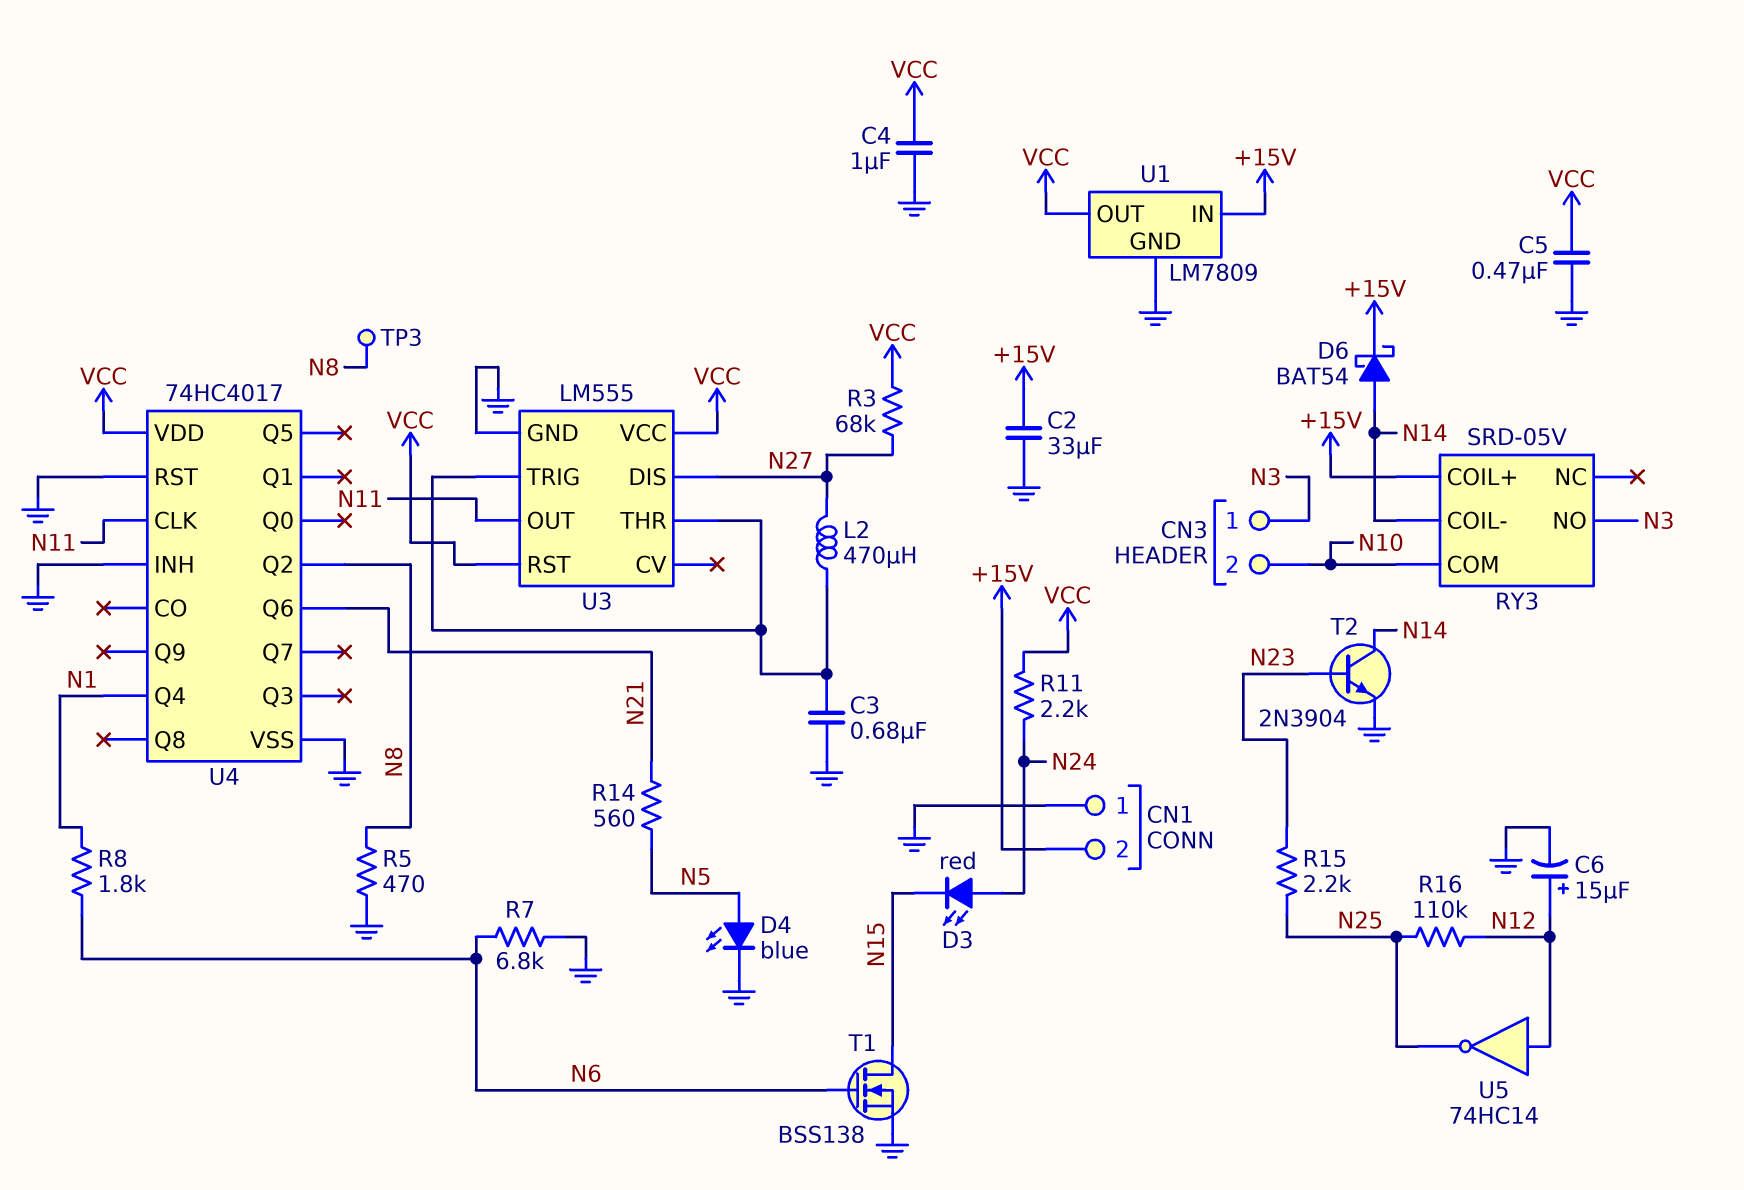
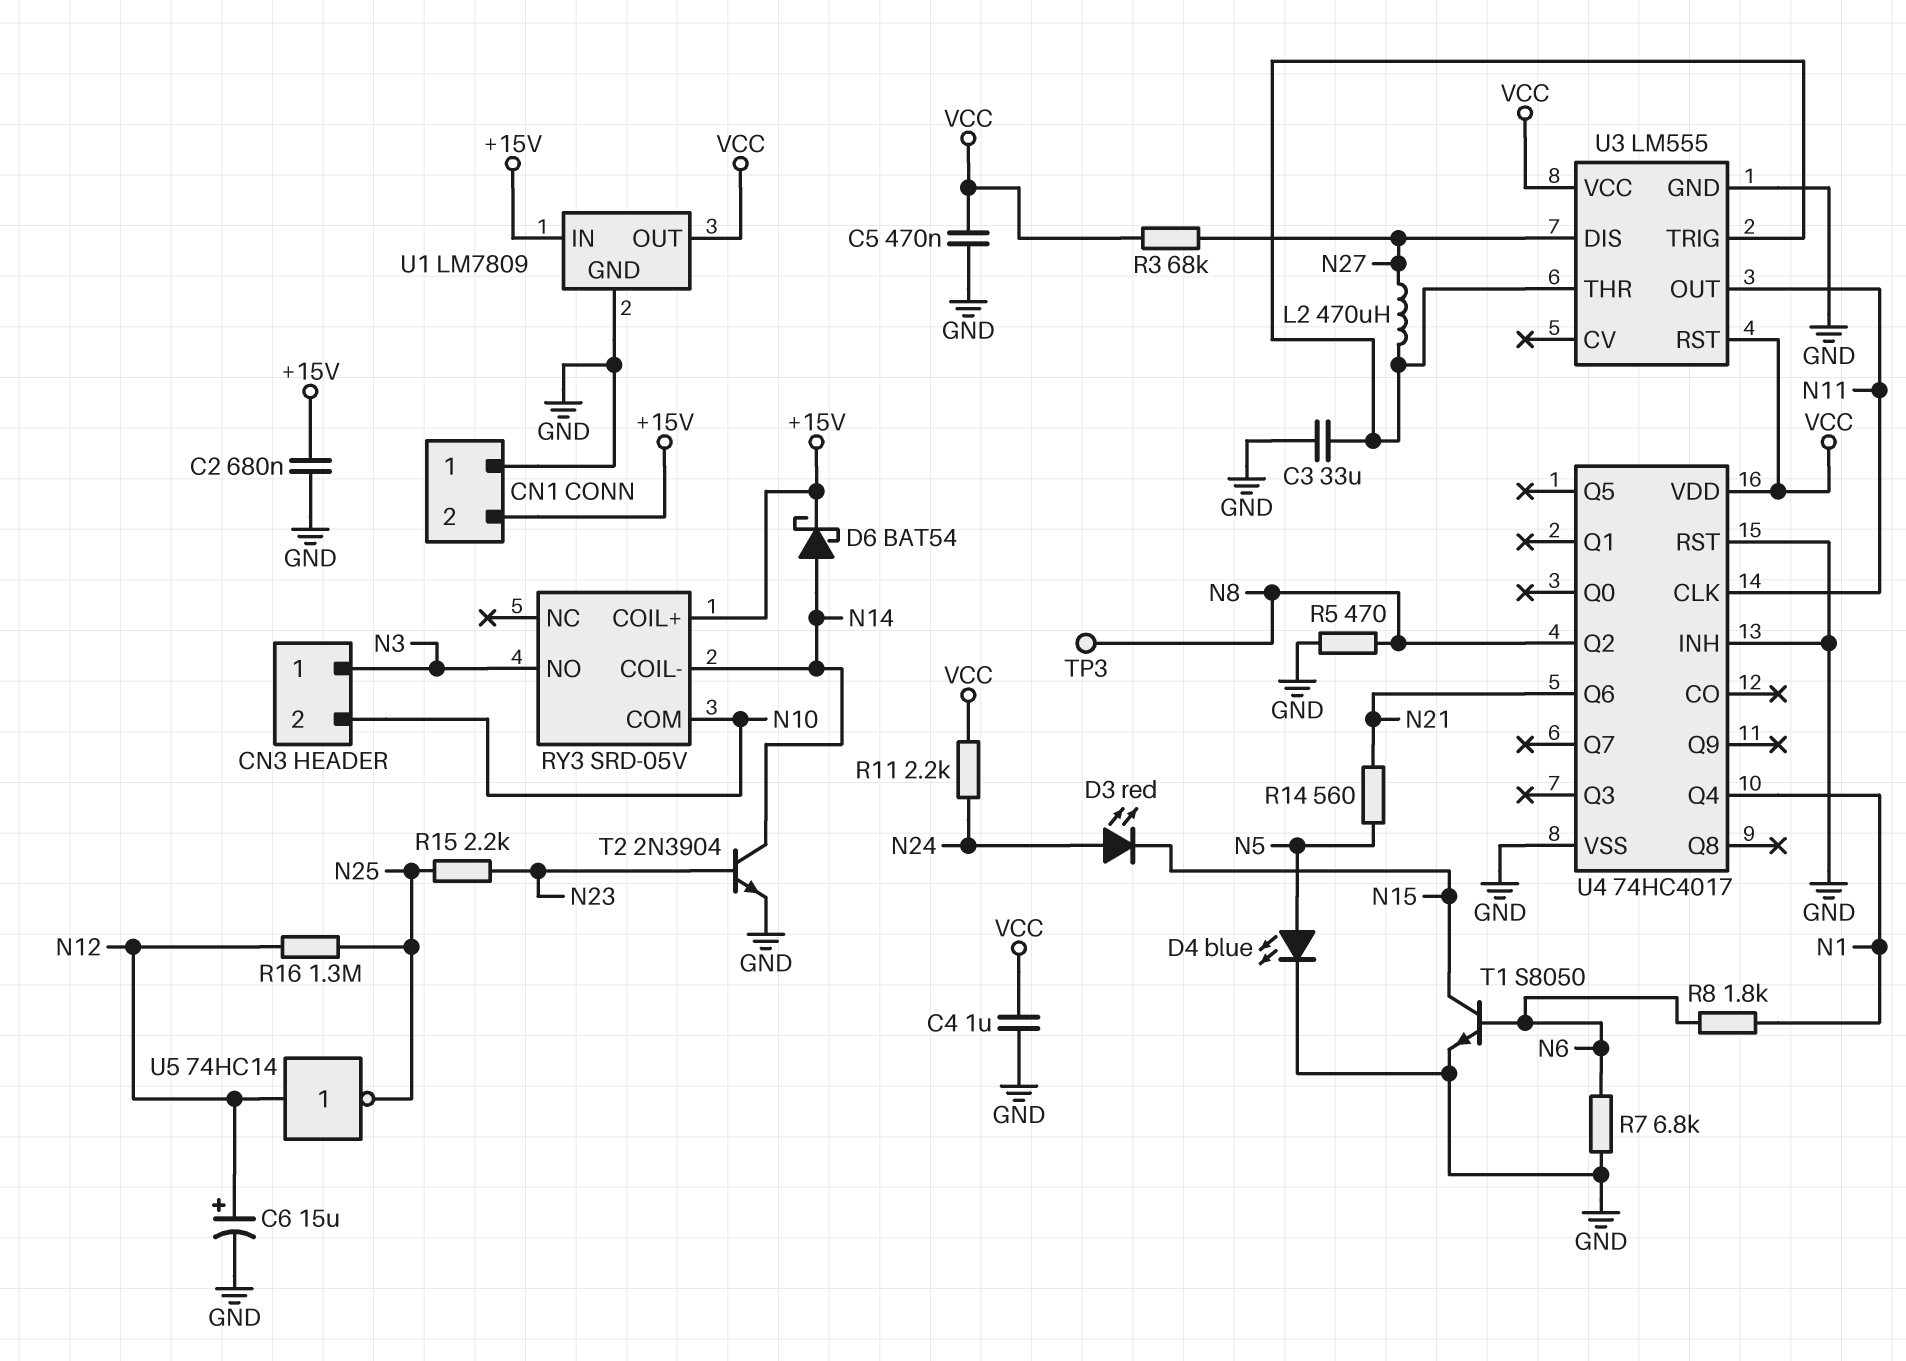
C2: 33uF (+15V, GND) -> 680nF (+15V, GND)
C3: 680nF (GND, U3/THR) -> 33uF (GND, U3/THR)
R16: 110k (N12, N25) -> 1.3M (N12, N25)
T1: NMOS BSS138 (G N6, D N15, S GND) -> NPN S8050 (B N6, C N15, E GND)

